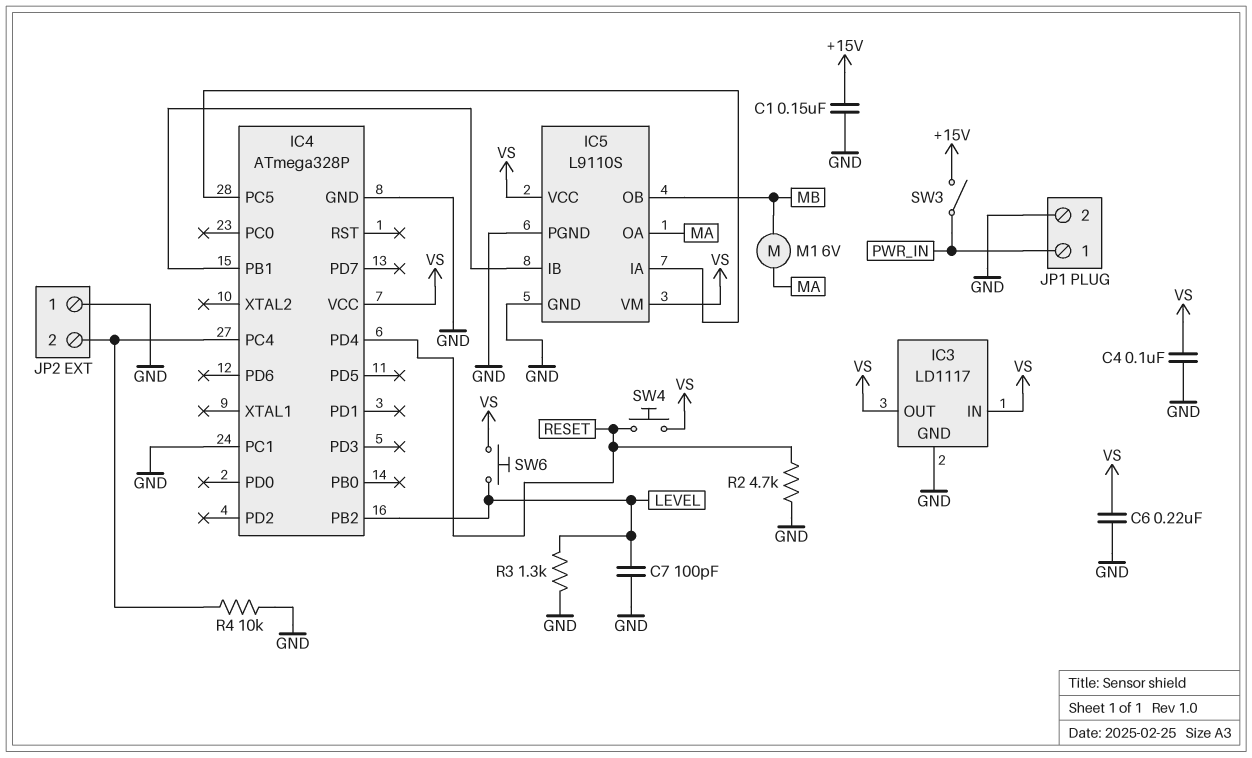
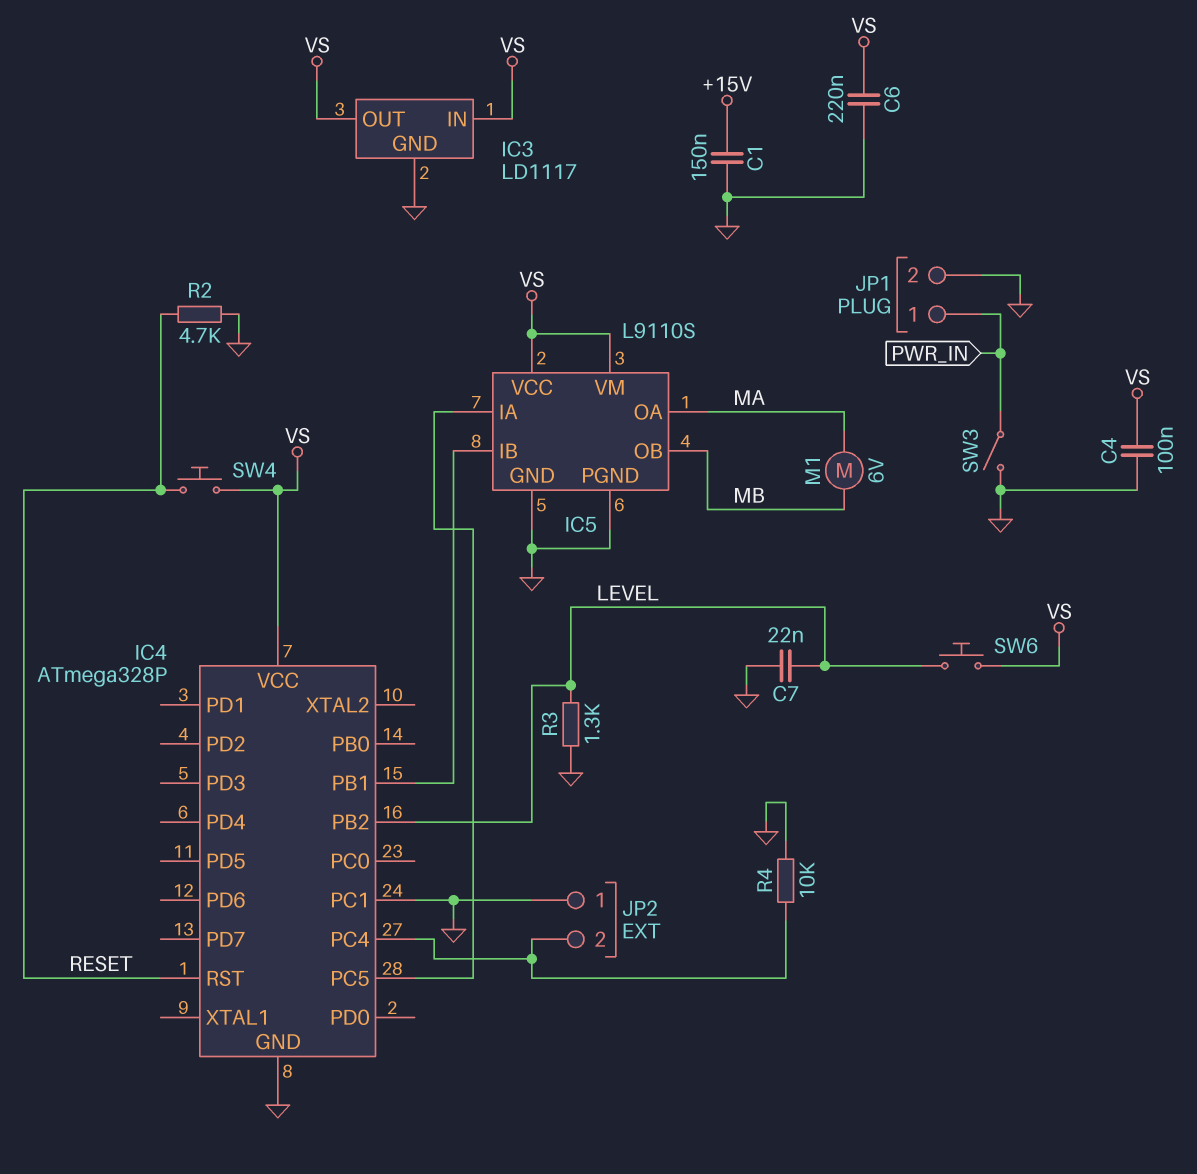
C7: 100pF (GND, LEVEL) -> 22nF (GND, LEVEL)
IC4 pin PD4: RESET -> none
IC4 pin RST: none -> RESET
SW3: switch (+15V, PWR_IN) -> switch (GND, PWR_IN)

